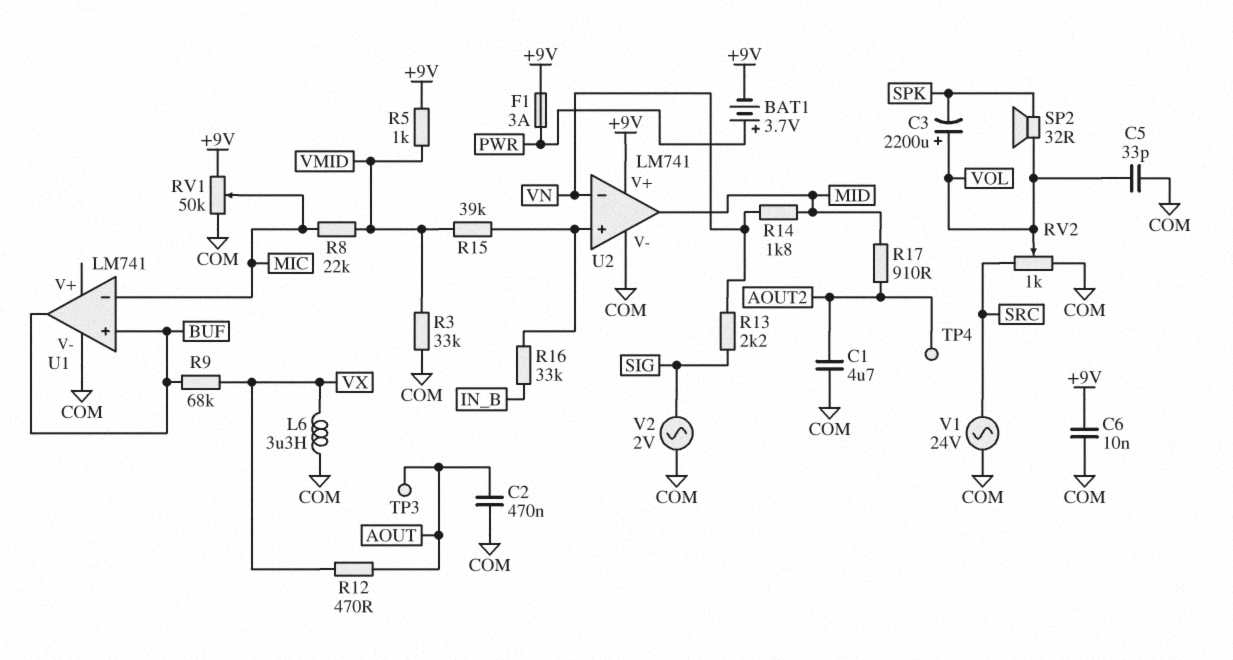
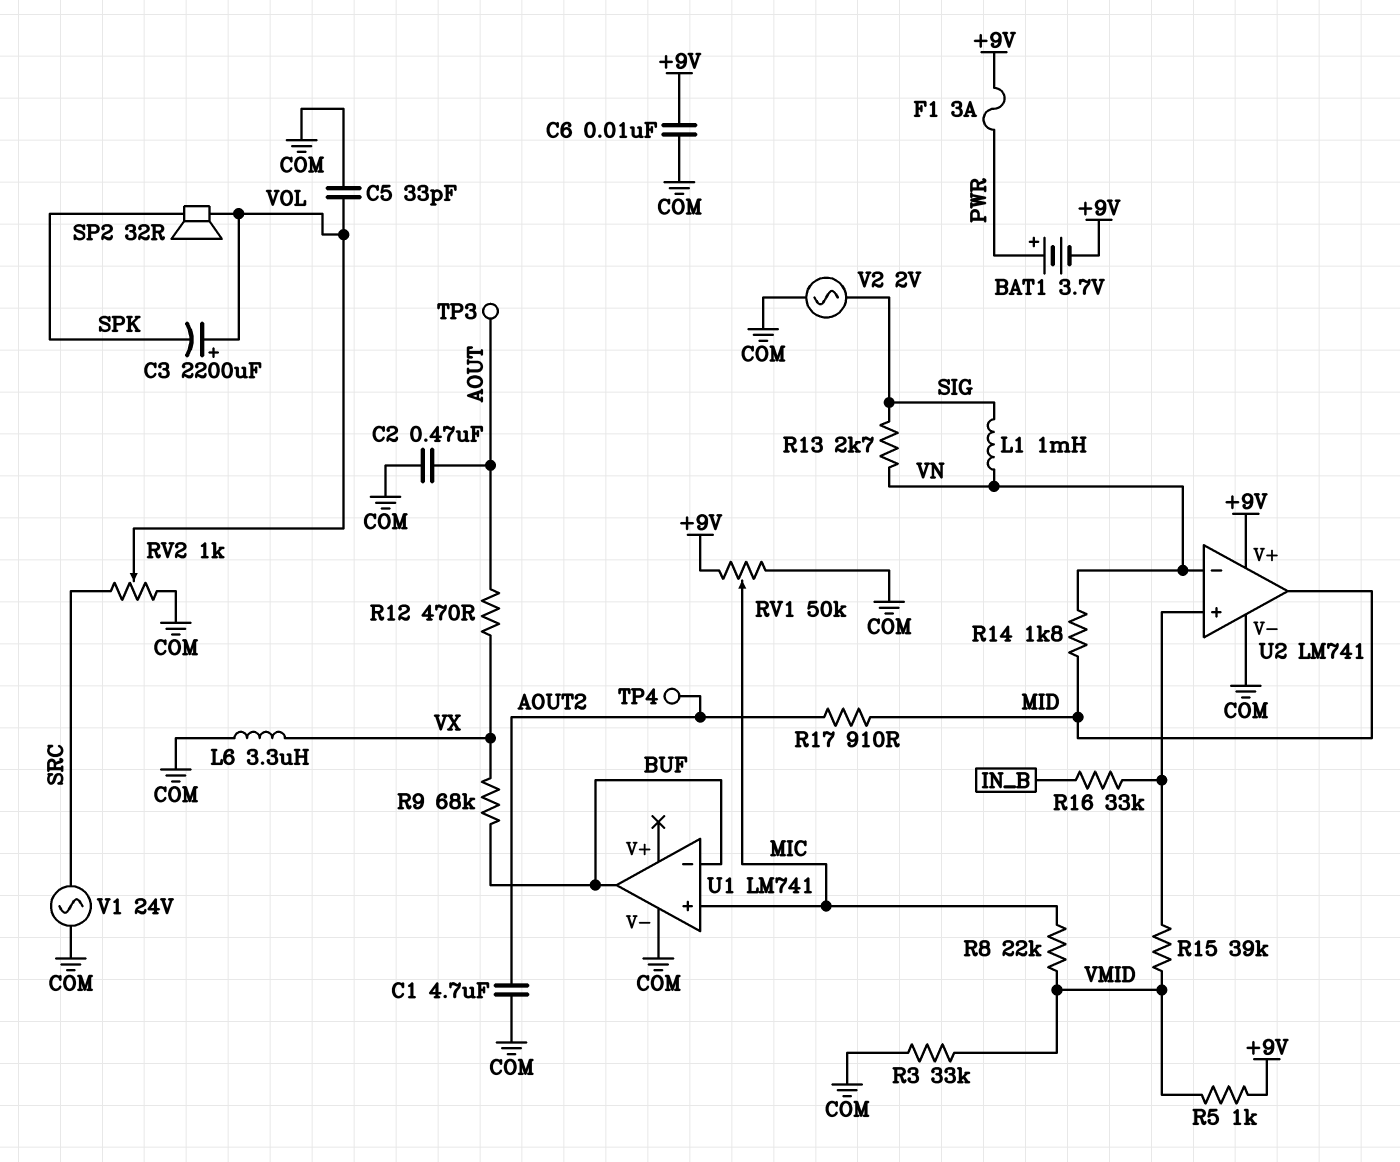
L1: none -> 1mH (SIG, VN)
R13: 2.2k (SIG, VN) -> 2.7k (SIG, VN)
U1 pin in+: BUF -> MIC
U1 pin in-: MIC -> BUF

